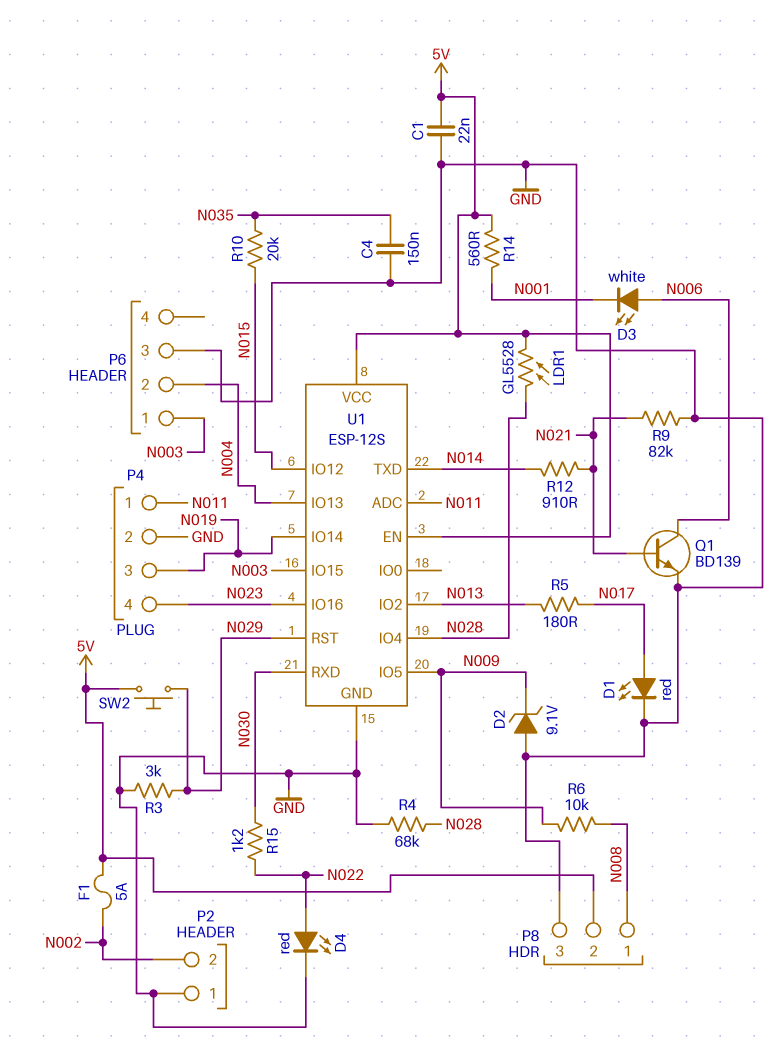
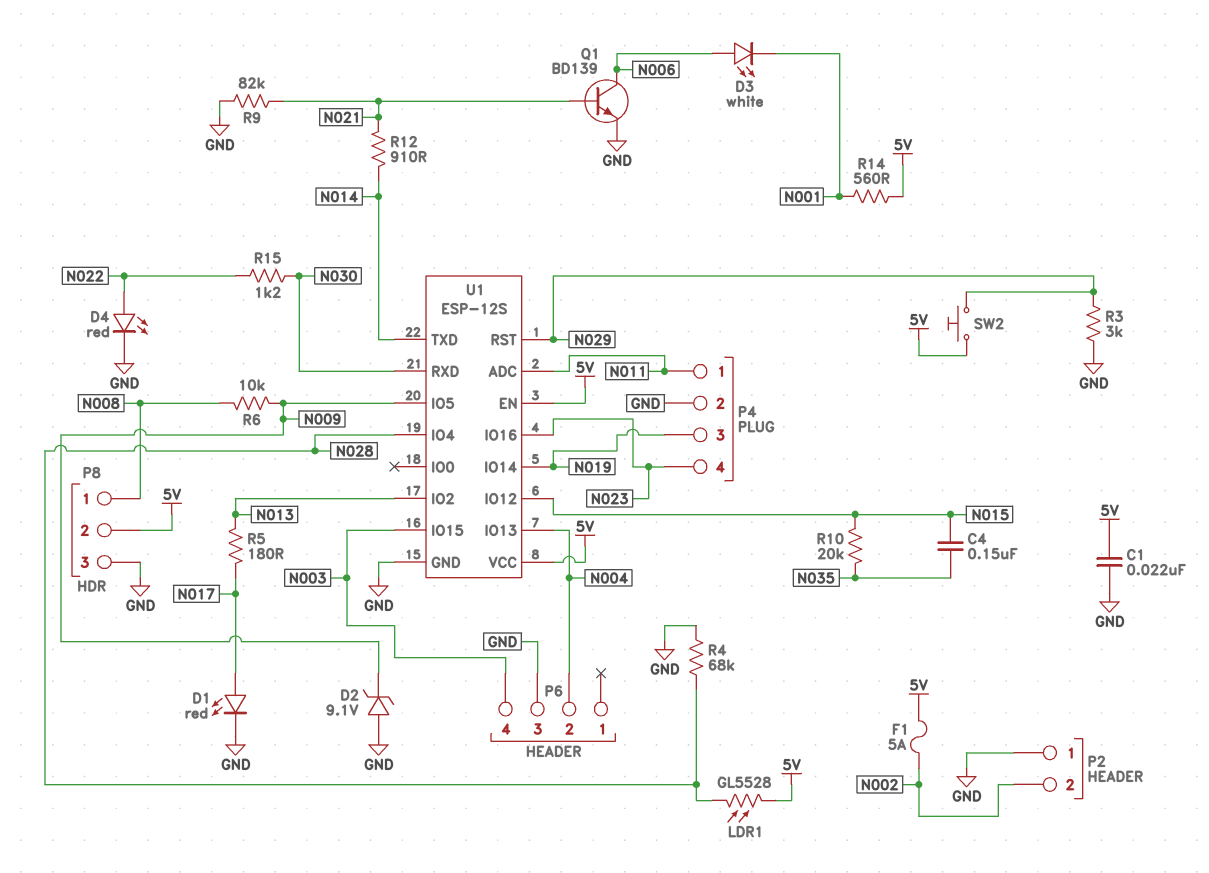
C4: 150nF (GND, N035) -> 150nF (N015, N035)
P6 pin 1: N003 -> none
P6 pin 4: none -> N003

